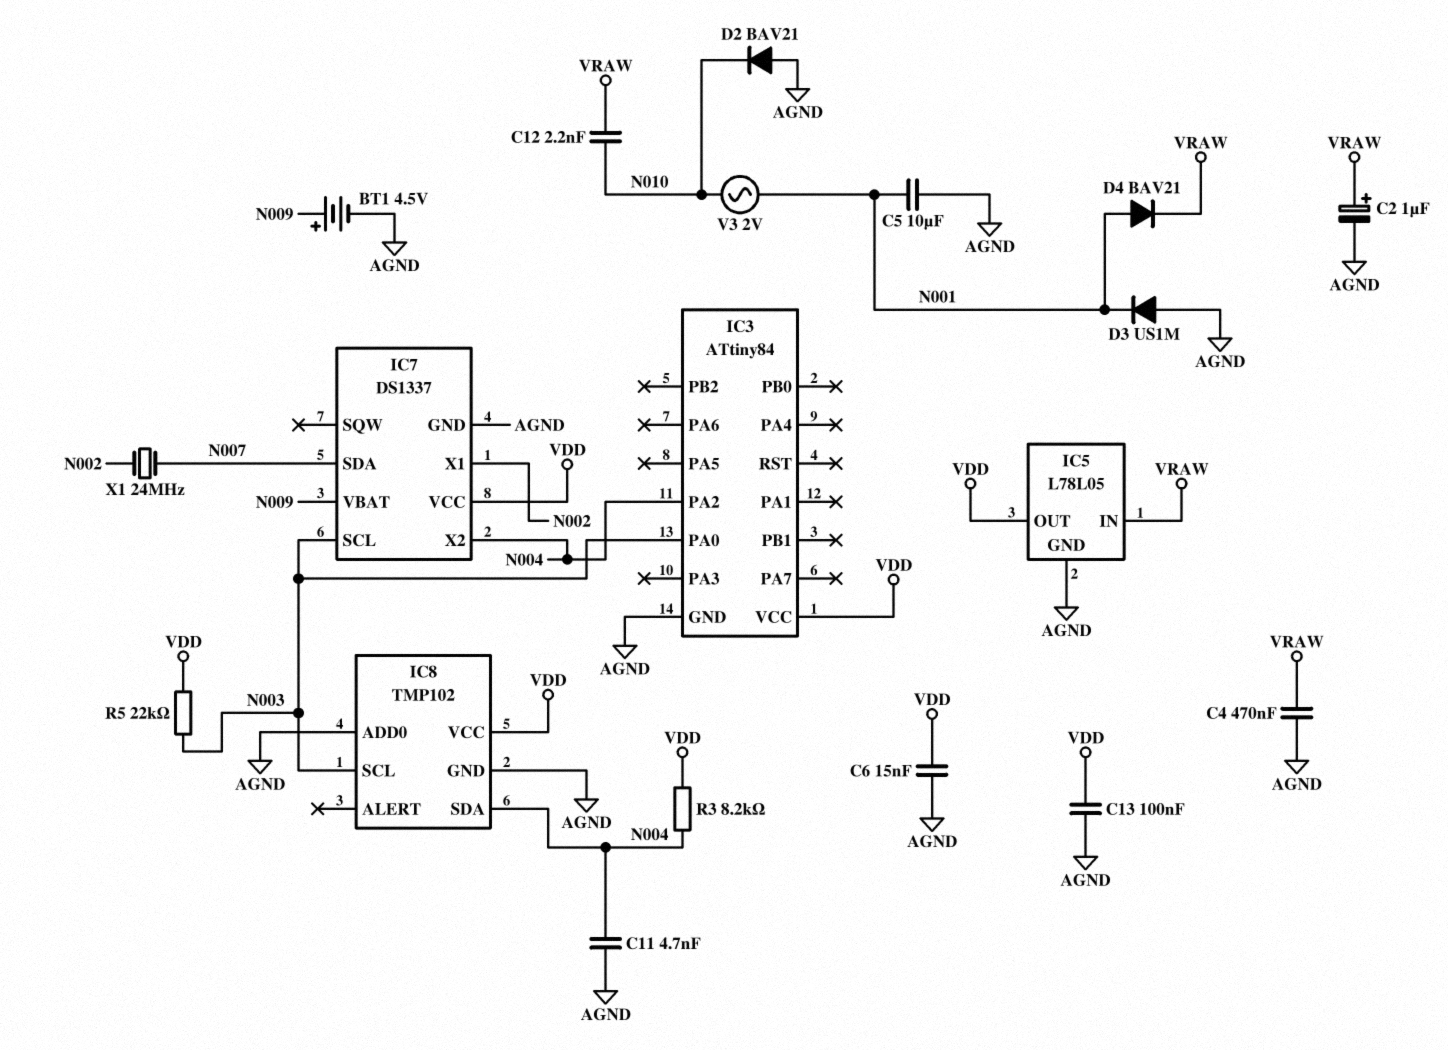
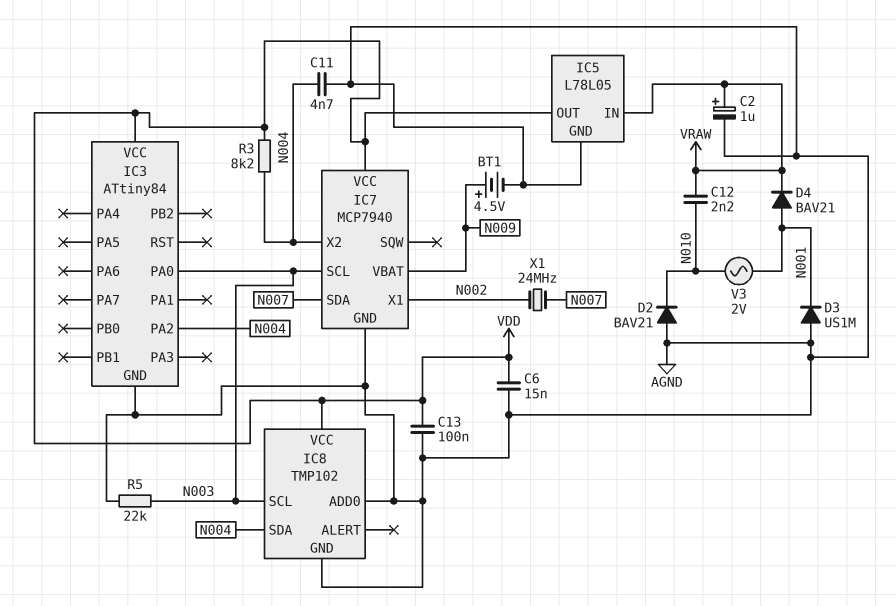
C4: 470nF (AGND, VRAW) -> none
C5: 10uF (AGND, N001) -> none
IC7: DS1337 -> MCP7940
R5: 22k (N003, VDD) -> 22k (AGND, N003)

